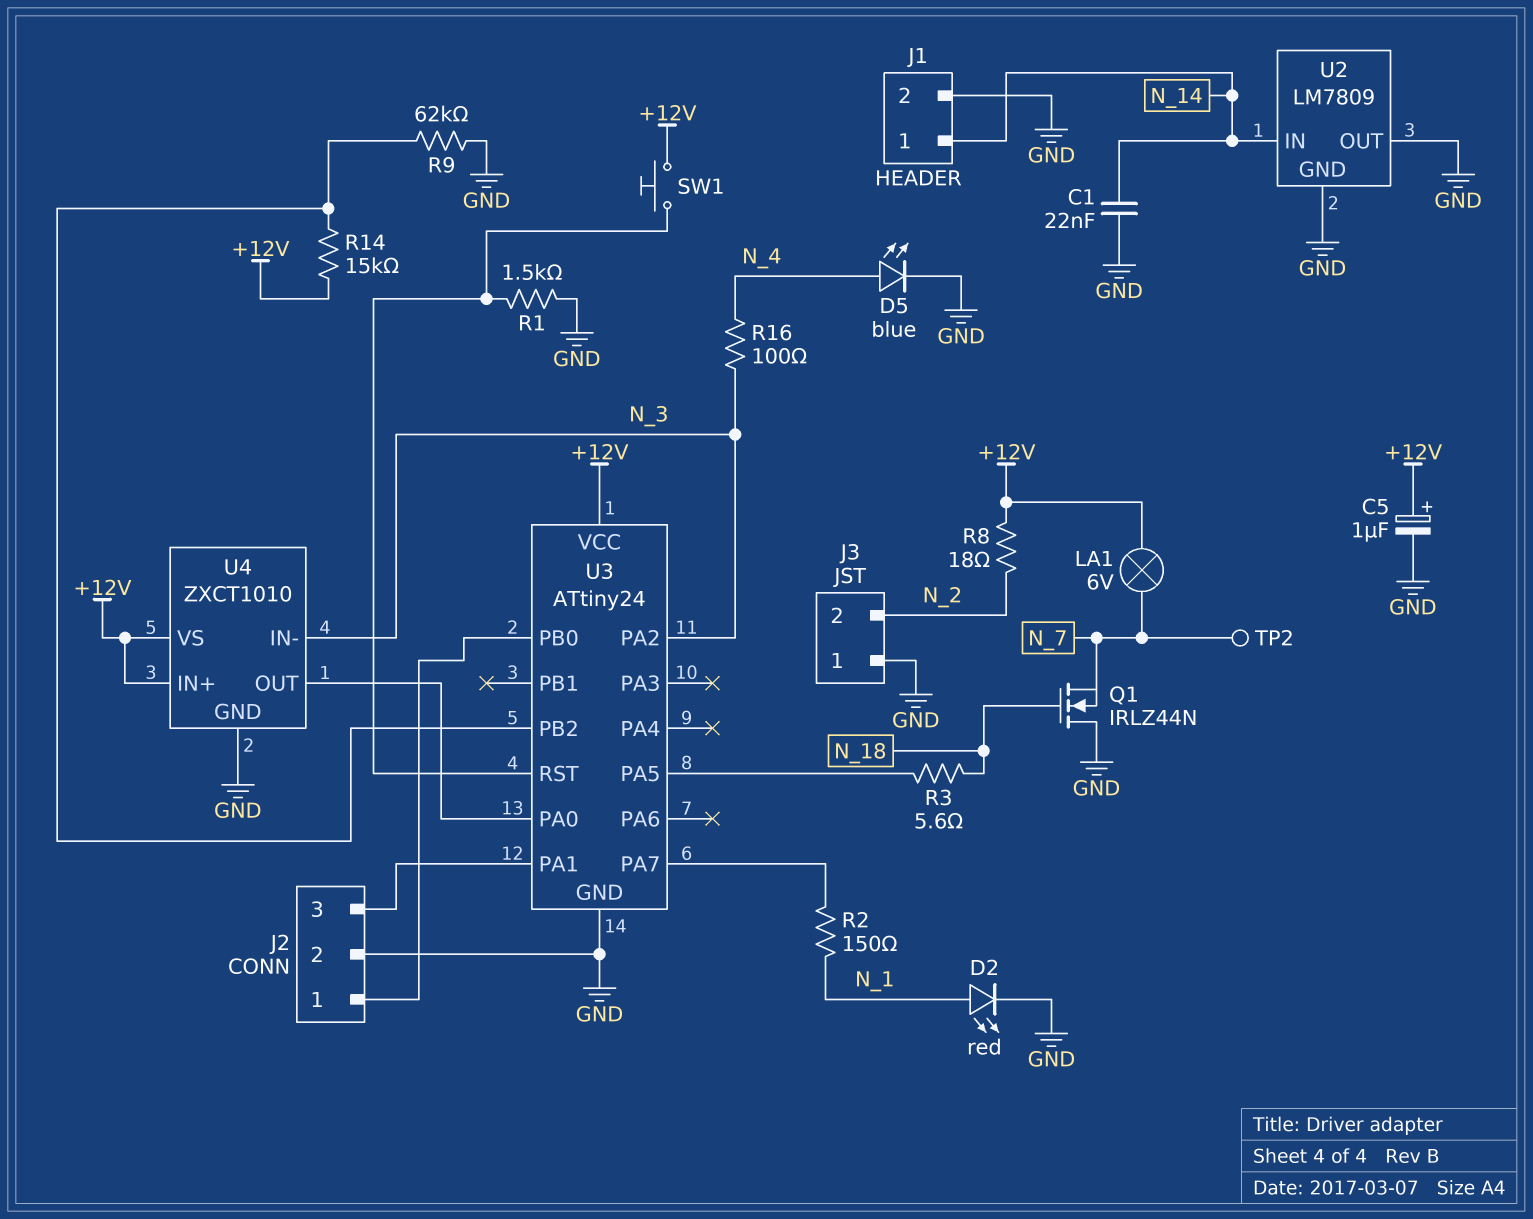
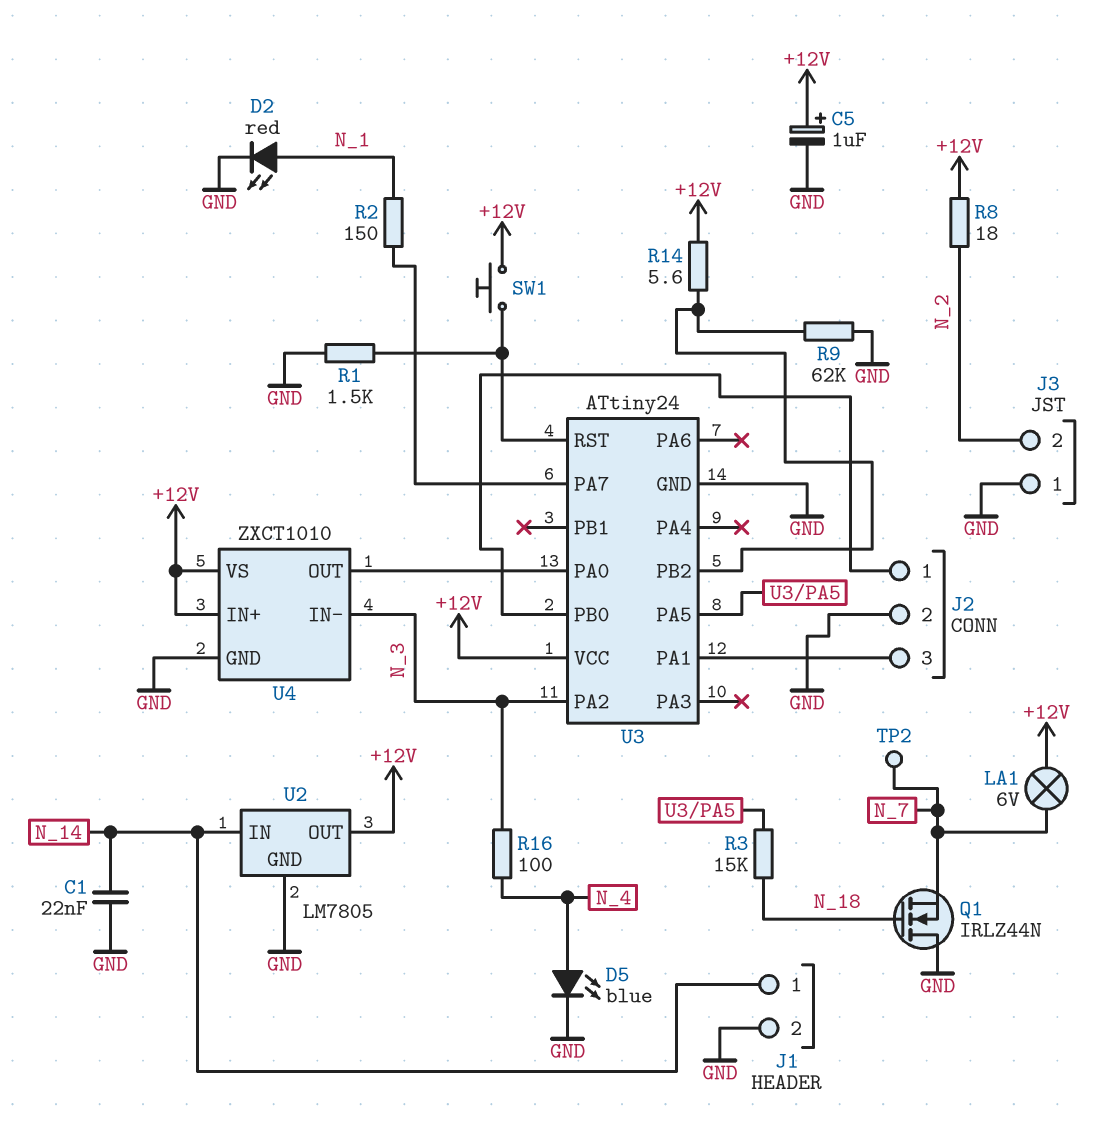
R3: 5.6 (N_18, U3/PA5) -> 15k (N_18, U3/PA5)
R14: 15k (+12V, U3/PB2) -> 5.6 (+12V, U3/PB2)
U2: LM7809 -> LM7805
U2 pin OUT: GND -> +12V

